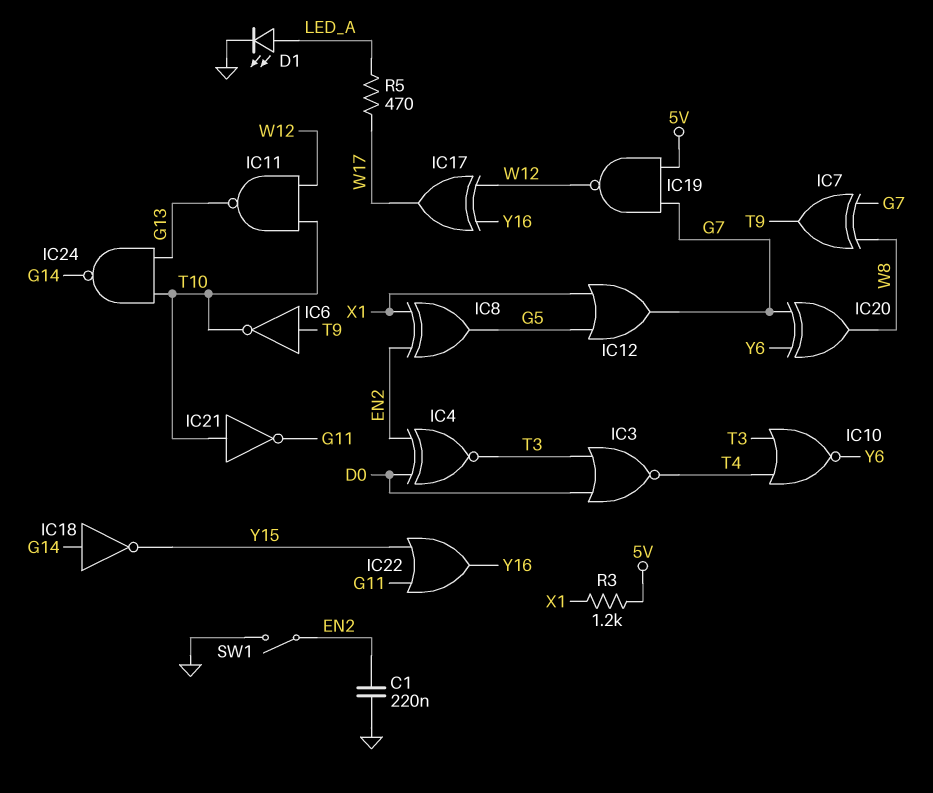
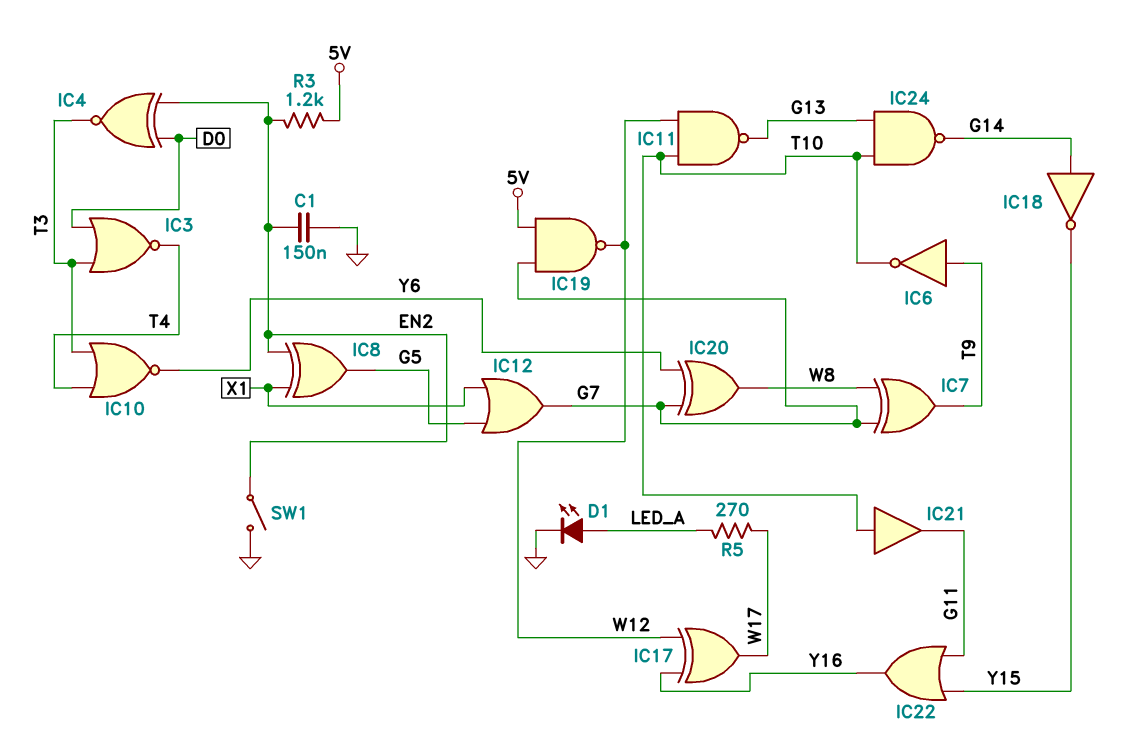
C1: 220nF (EN2, GND) -> 150nF (EN2, GND)
IC21: NOT (in T10, out G11) -> buffer (in T10, out G11)
R3: 1.2k (5V, X1) -> 1.2k (5V, EN2)
R5: 470 (LED_A, W17) -> 270 (LED_A, W17)

